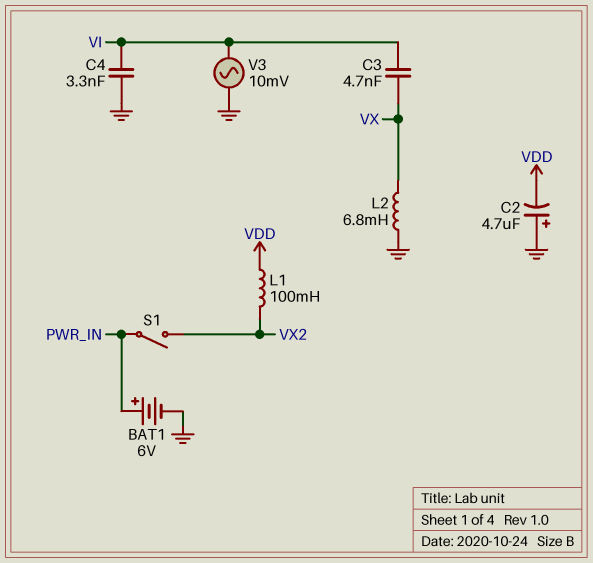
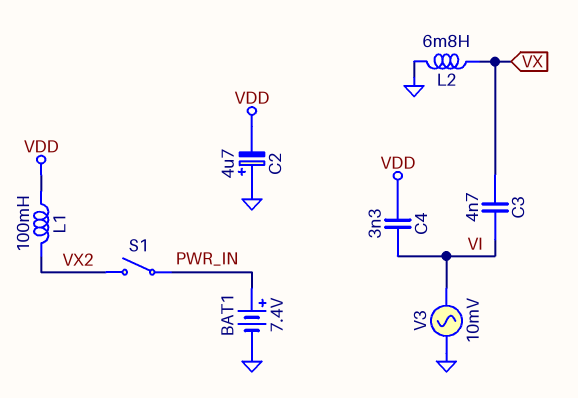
BAT1: 6V (plus PWR_IN, minus GND) -> 7.4V (plus PWR_IN, minus GND)
C4: 3.3nF (GND, VI) -> 3.3nF (VDD, VI)

